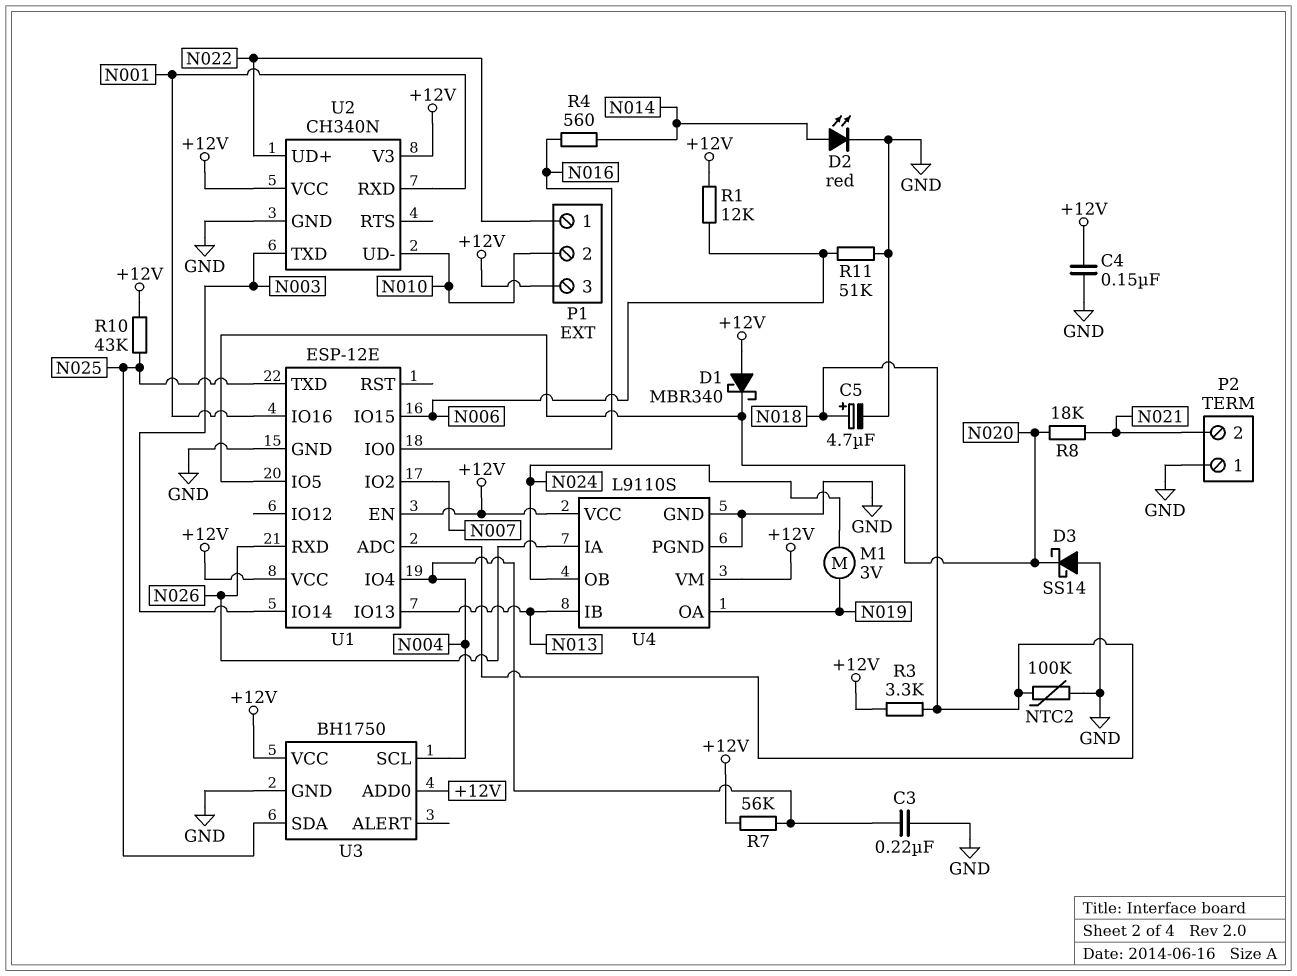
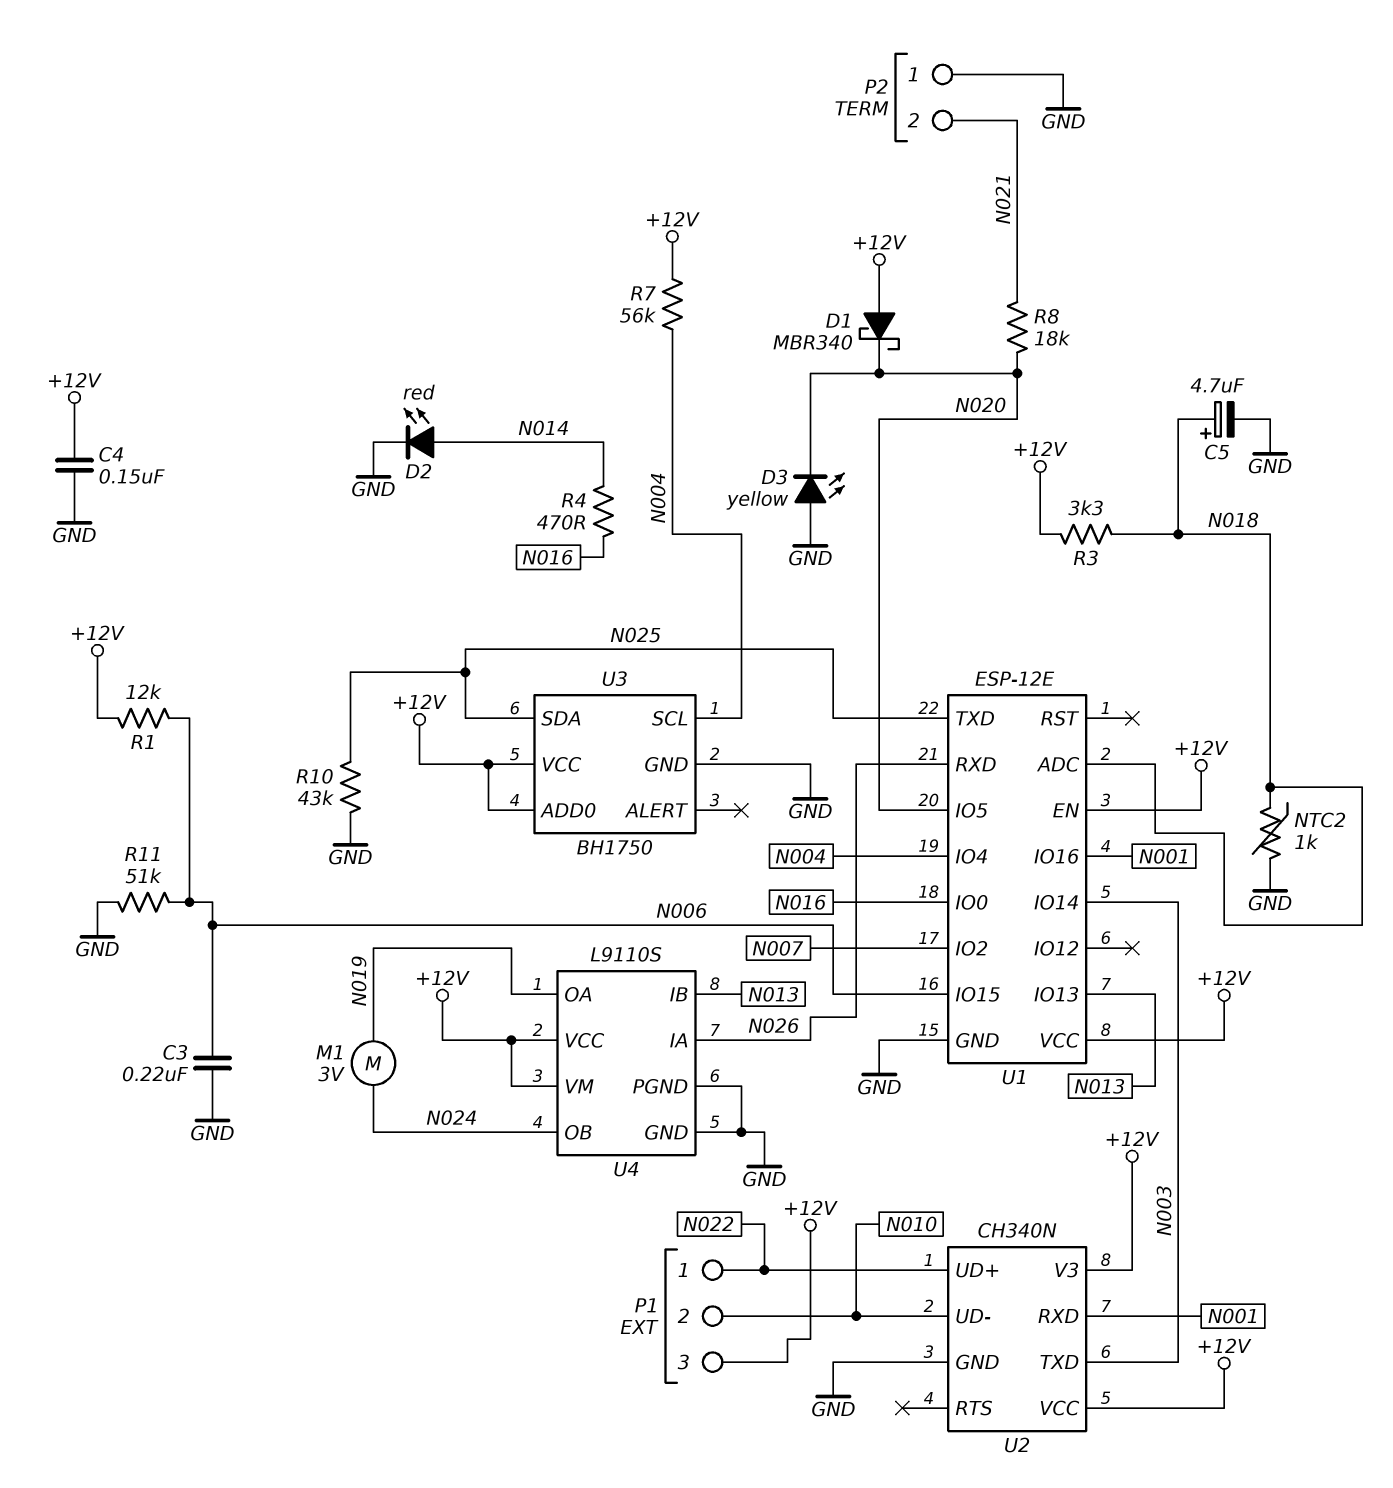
C3: 220nF (GND, N004) -> 220nF (GND, N006)
D3: schottky SS14 (A GND, K N020) -> LED yellow (A GND, K N020)
NTC2: 100k (GND, N018) -> 1k (GND, N018)
R4: 560 (N014, N016) -> 470 (N014, N016)
R10: 43k (+12V, N025) -> 43k (GND, N025)

